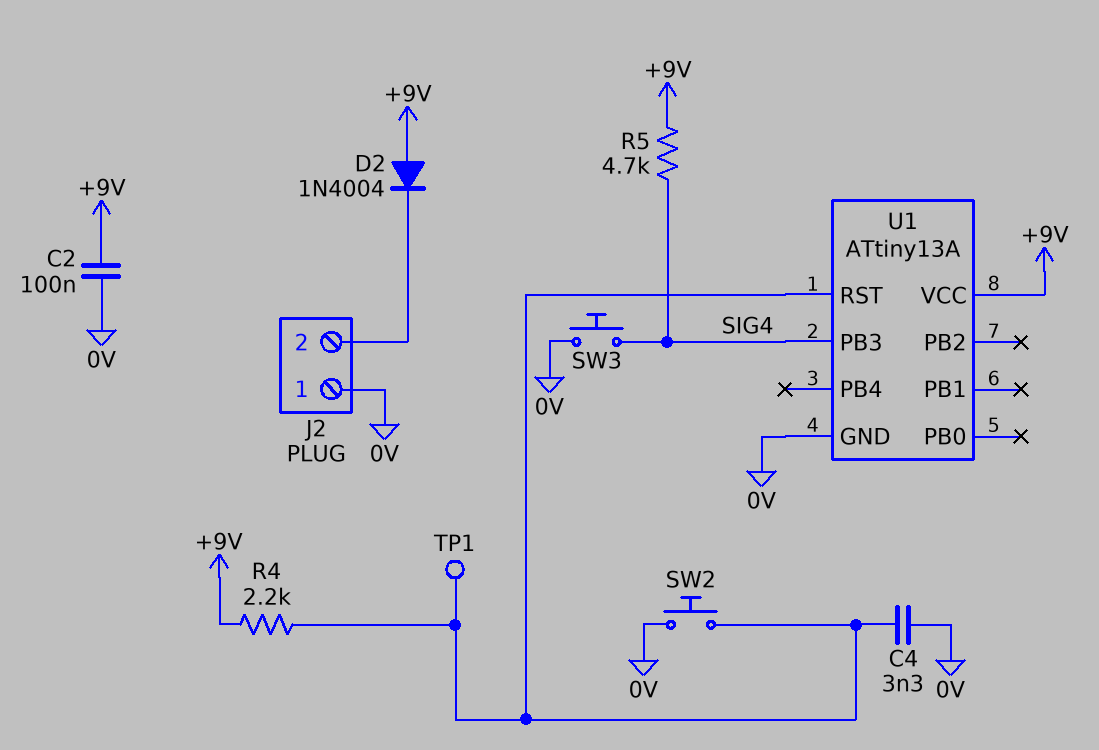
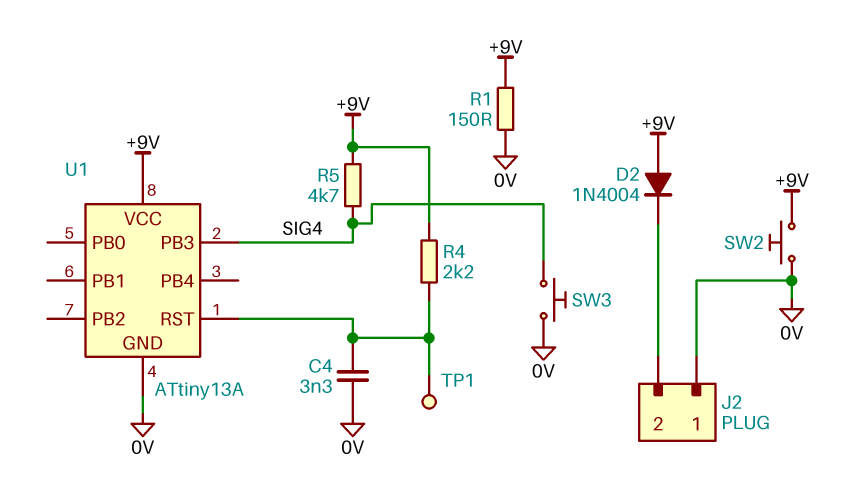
C2: 100nF (+9V, 0V) -> none
R1: none -> 150 (+9V, 0V)
SW2: button (0V, U1/RST) -> button (+9V, 0V)

